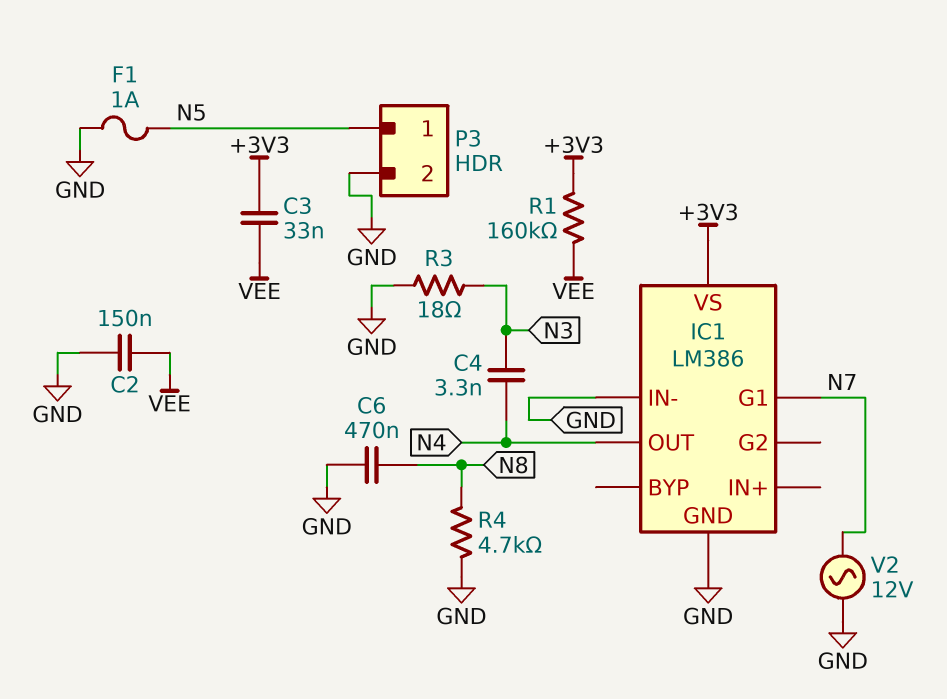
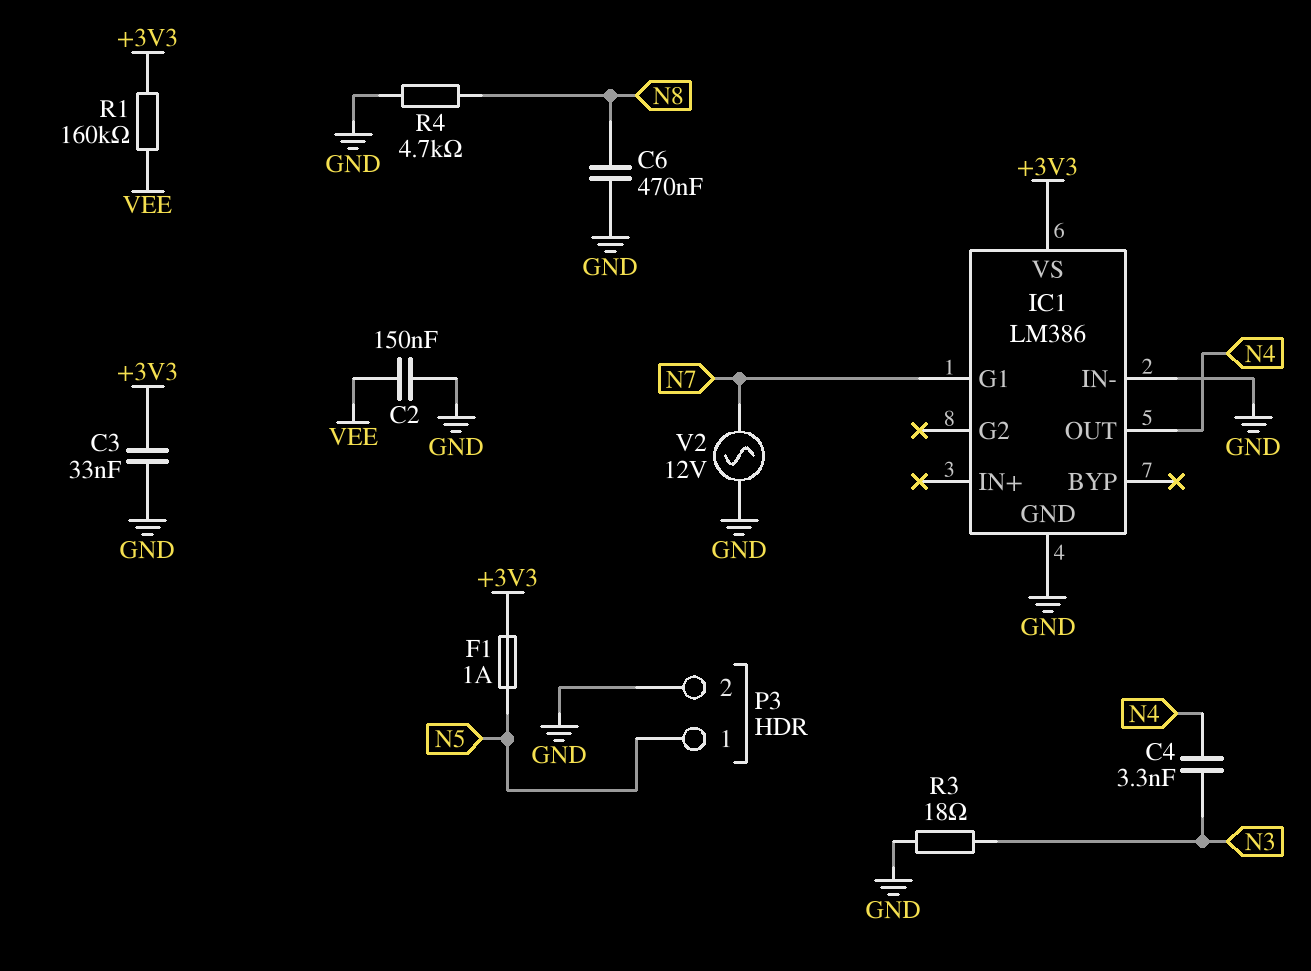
C3: 33nF (+3V3, VEE) -> 33nF (+3V3, GND)
F1: 1A (GND, N5) -> 1A (+3V3, N5)

